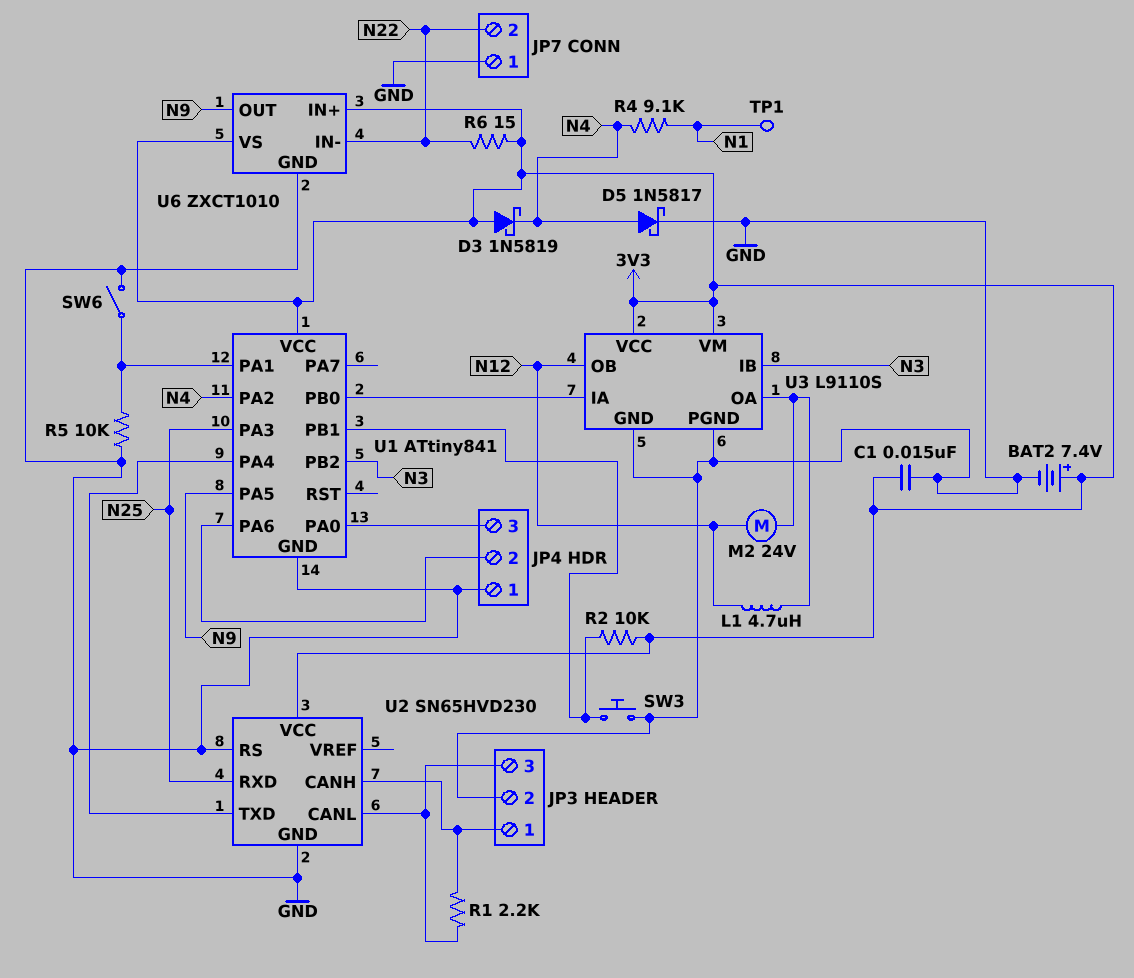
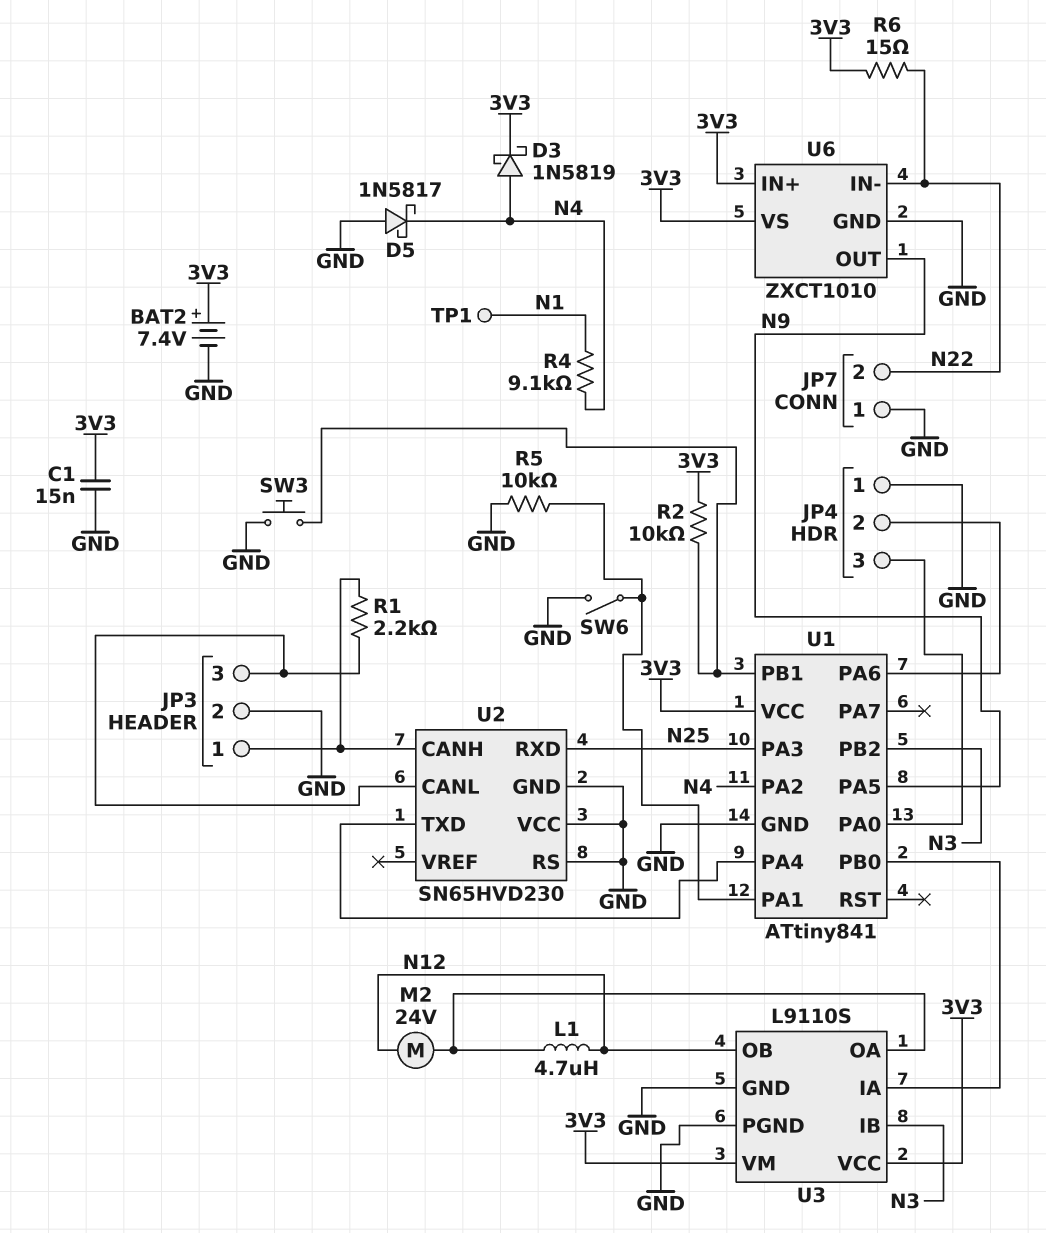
D3: schottky 1N5819 (A 3V3, K N4) -> schottky 1N5819 (A N4, K 3V3)
D5: schottky 1N5817 (A N4, K GND) -> schottky 1N5817 (A GND, K N4)
U2 pin VCC: 3V3 -> GND

